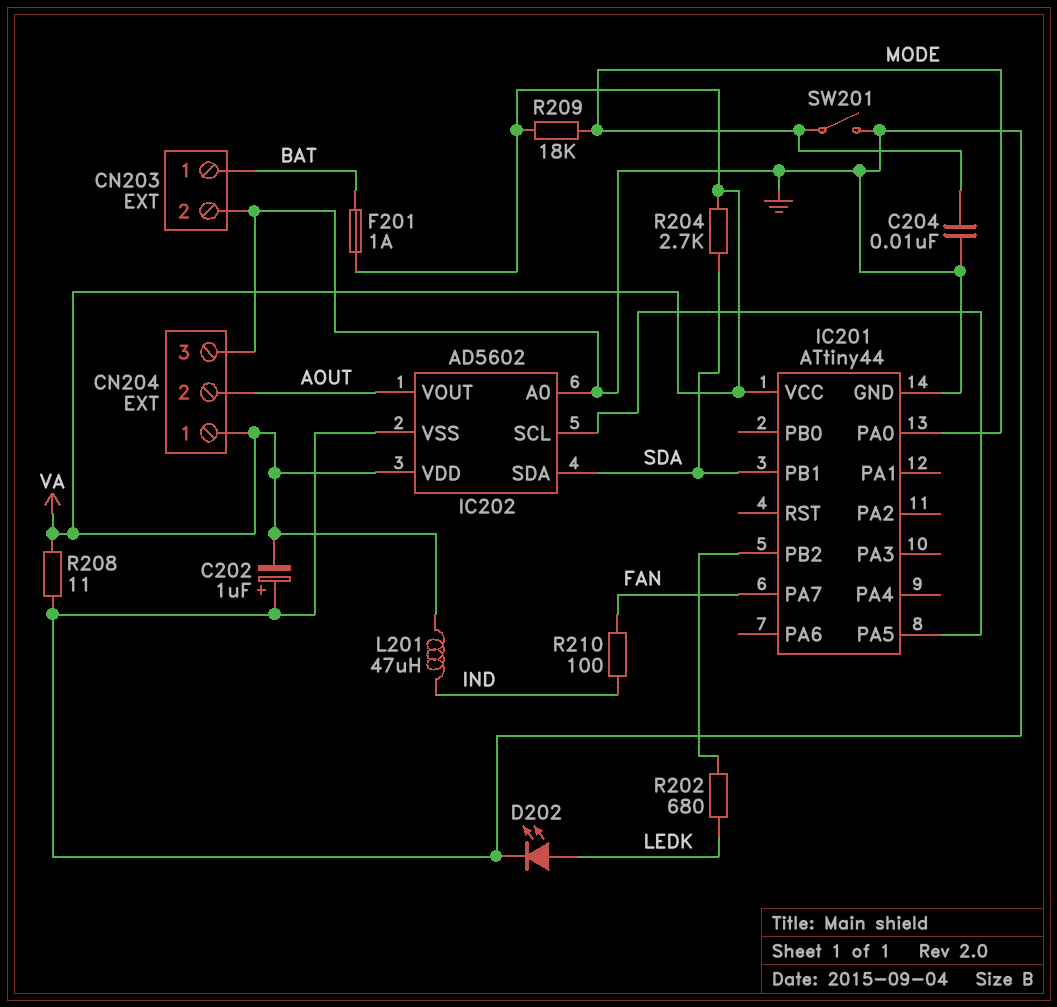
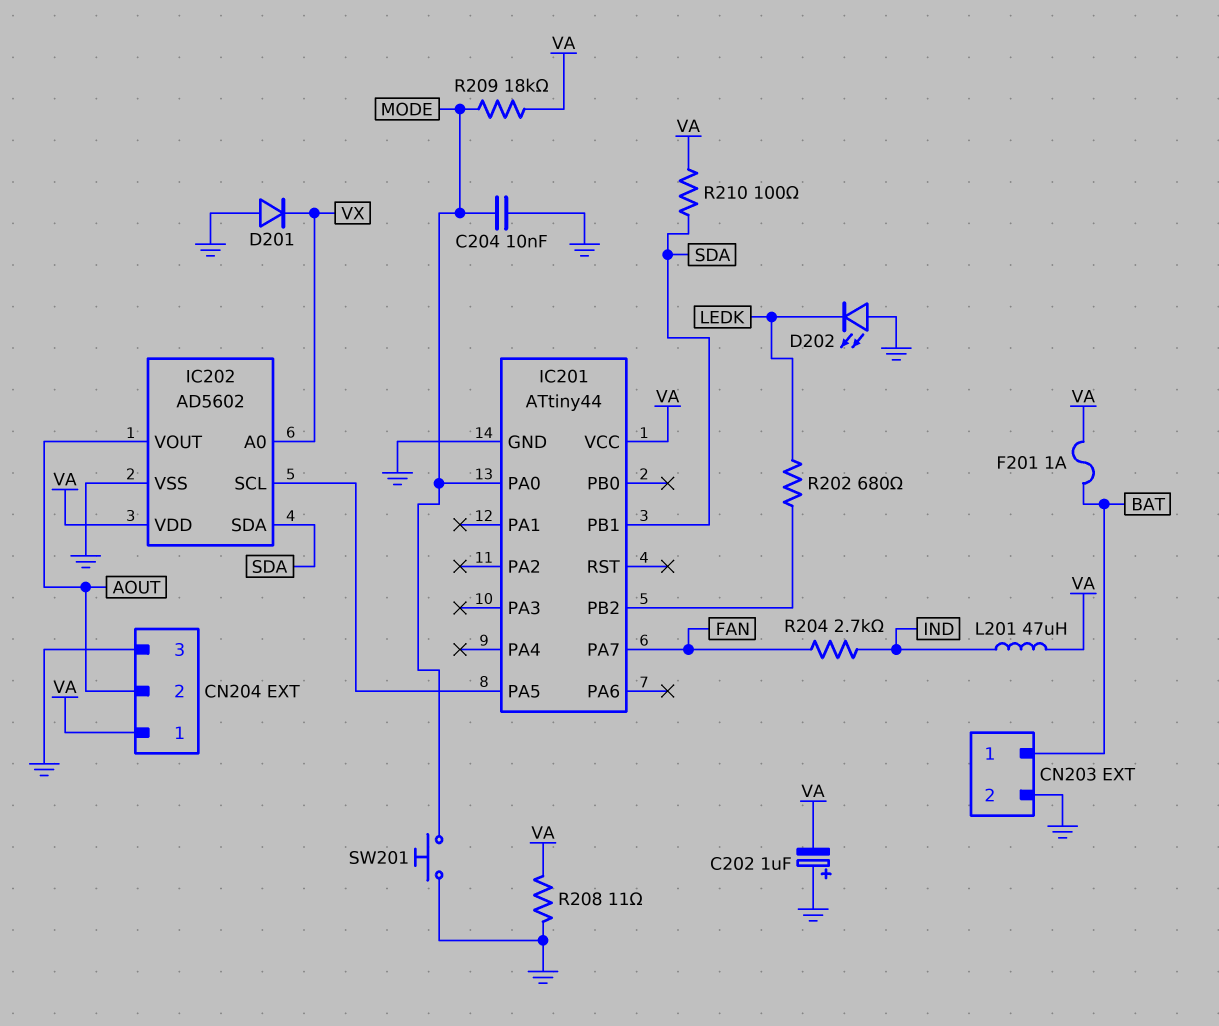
D201: none -> diode (A GND, K VX)
D202: LED (A LEDK, K GND) -> LED (A GND, K LEDK)
IC202 pin A0: GND -> VX
R204: 2.7k (SDA, VA) -> 2.7k (FAN, IND)
R210: 100 (FAN, IND) -> 100 (SDA, VA)
SW201: switch (GND, MODE) -> button (GND, MODE)

